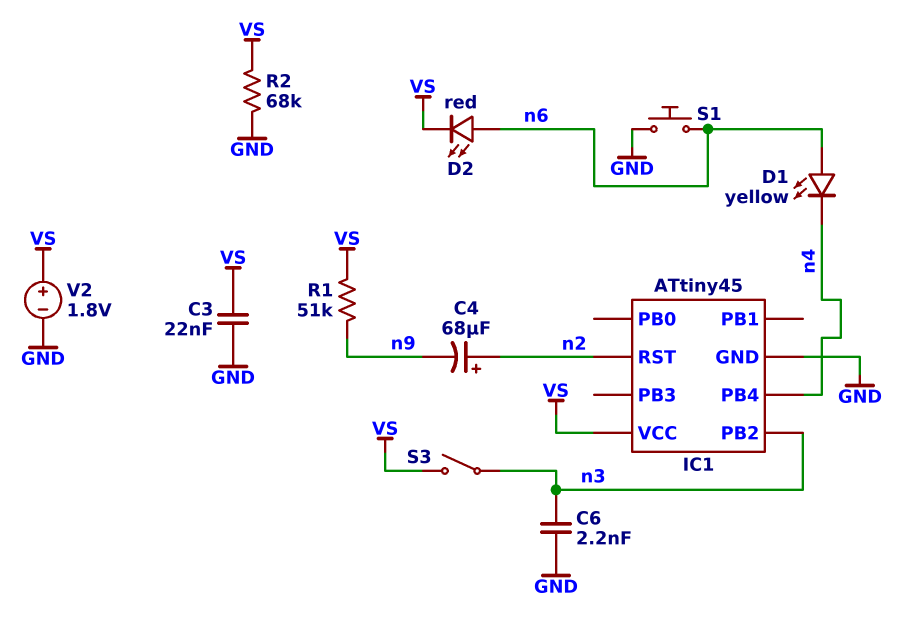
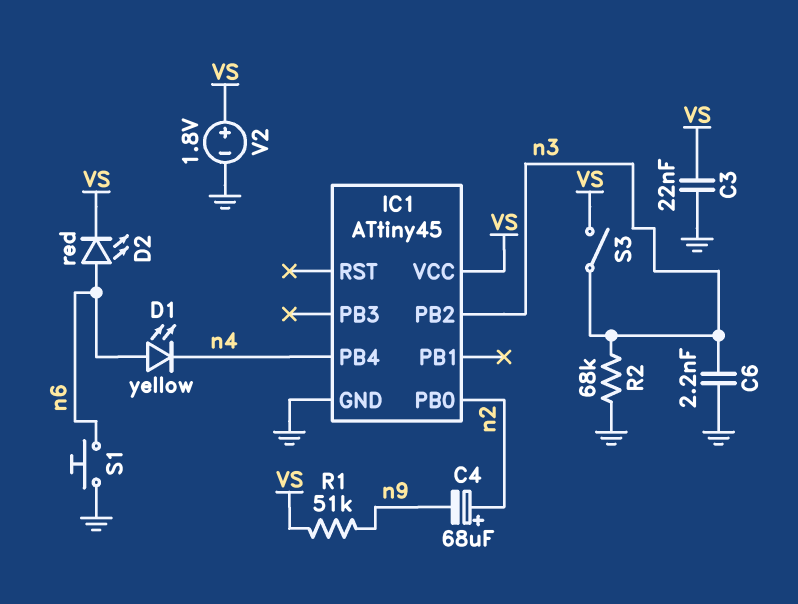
IC1 pin PB0: none -> n2
IC1 pin RST: n2 -> none
R2: 68k (GND, VS) -> 68k (GND, n3)

